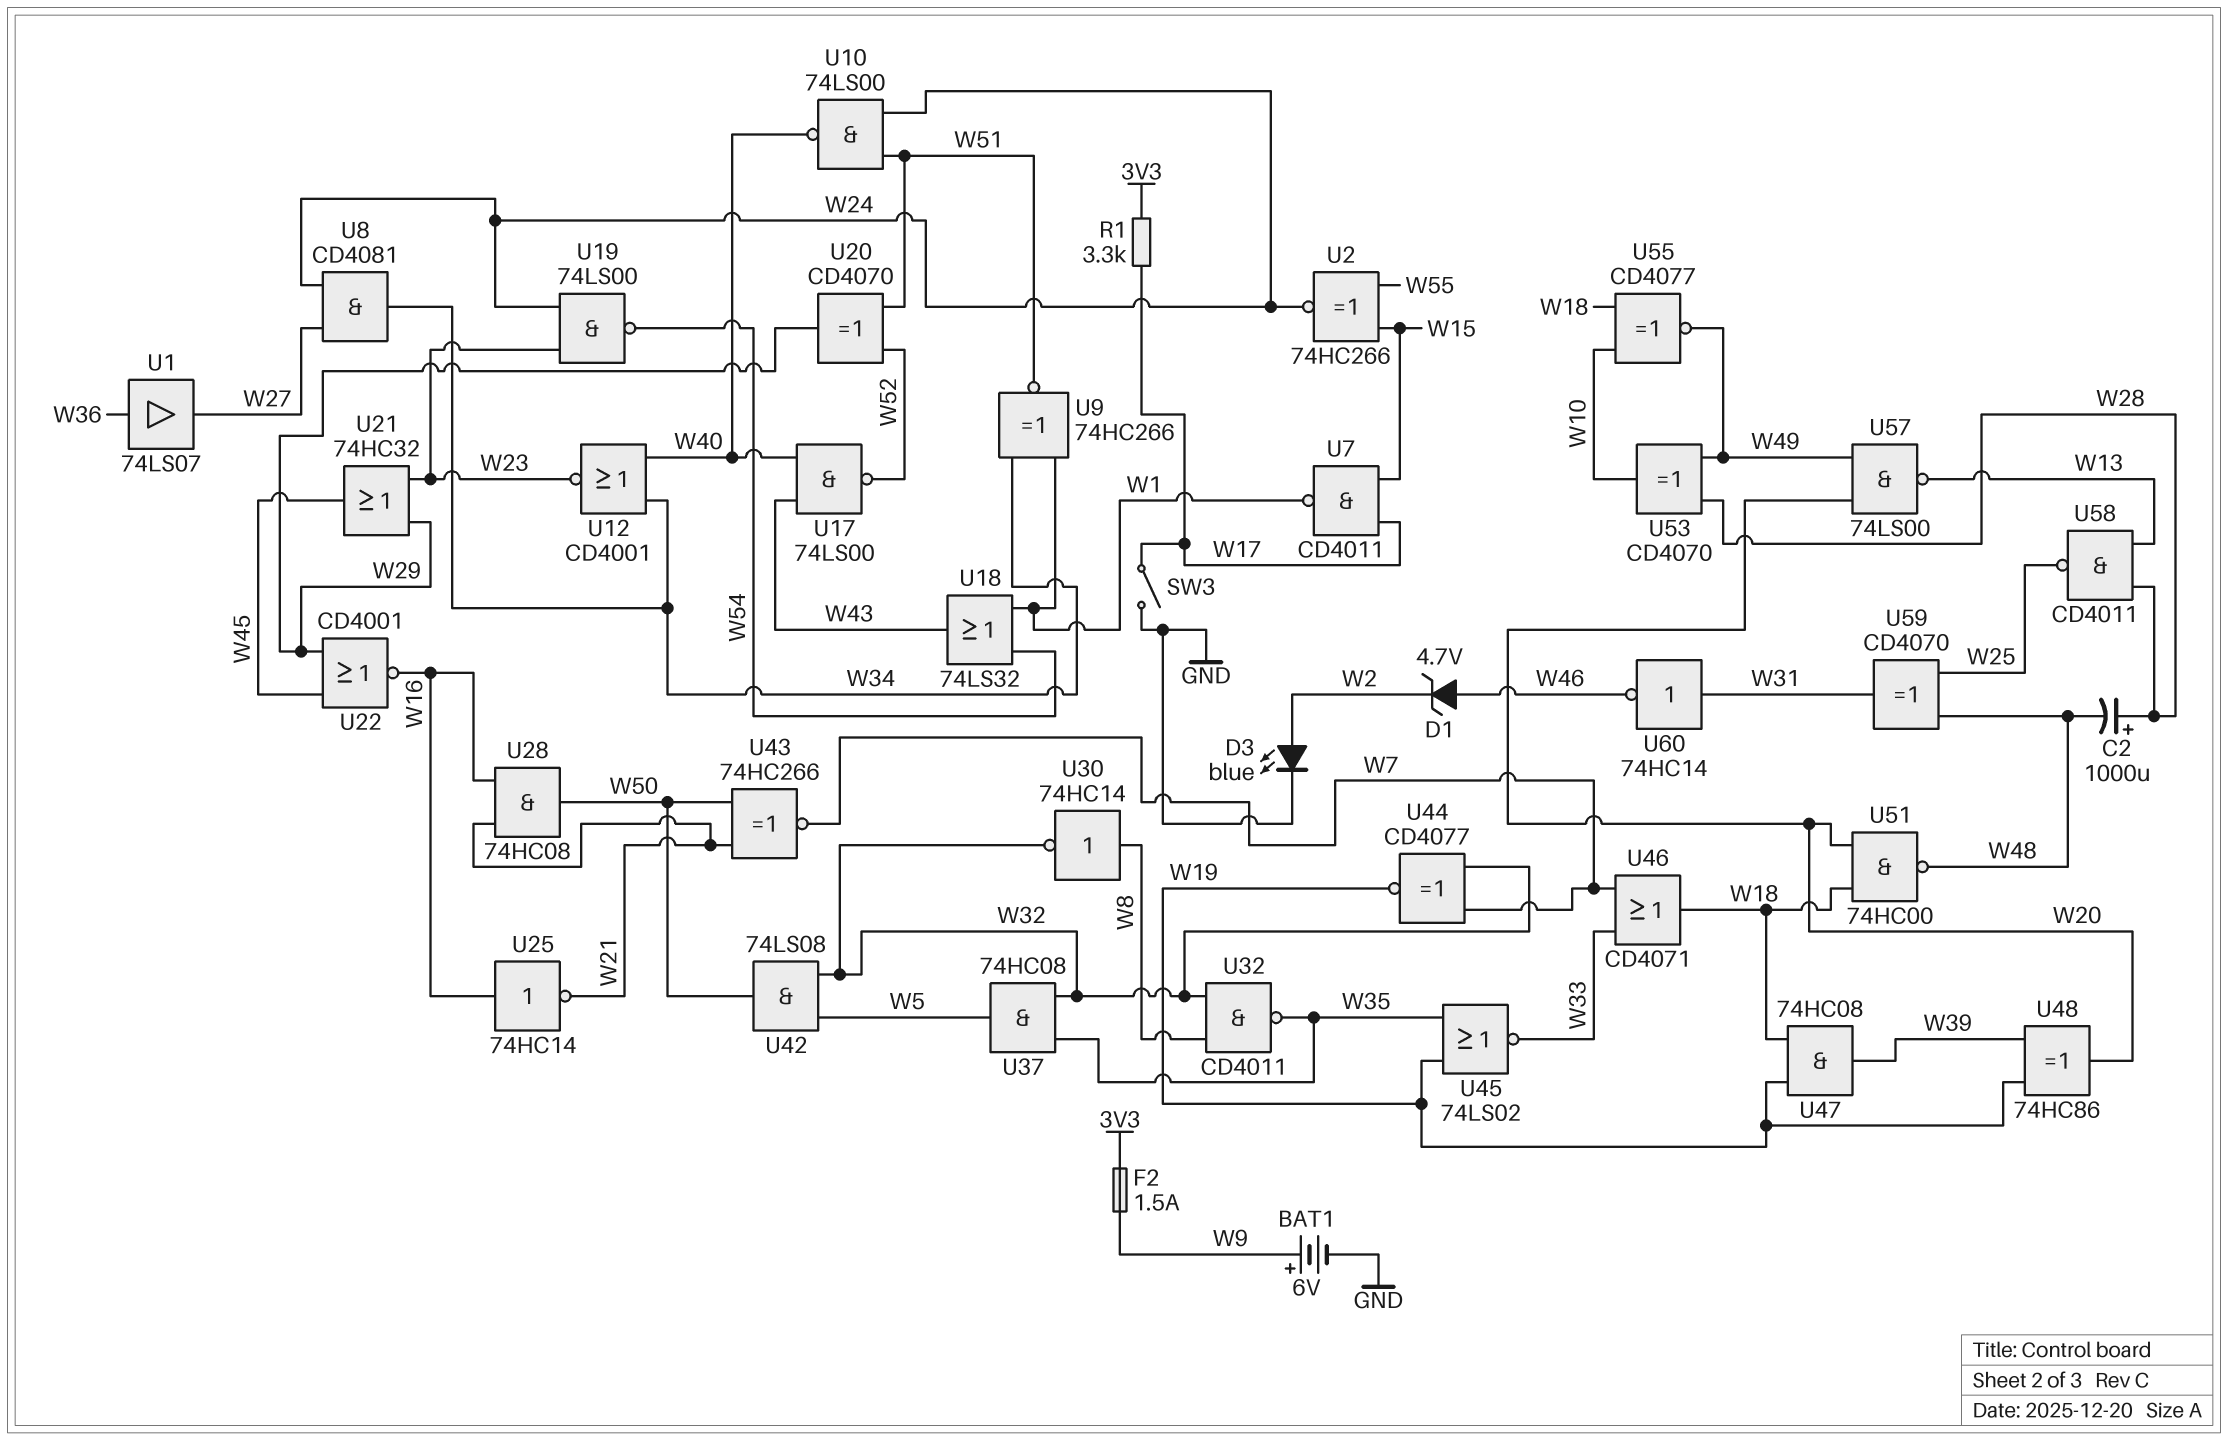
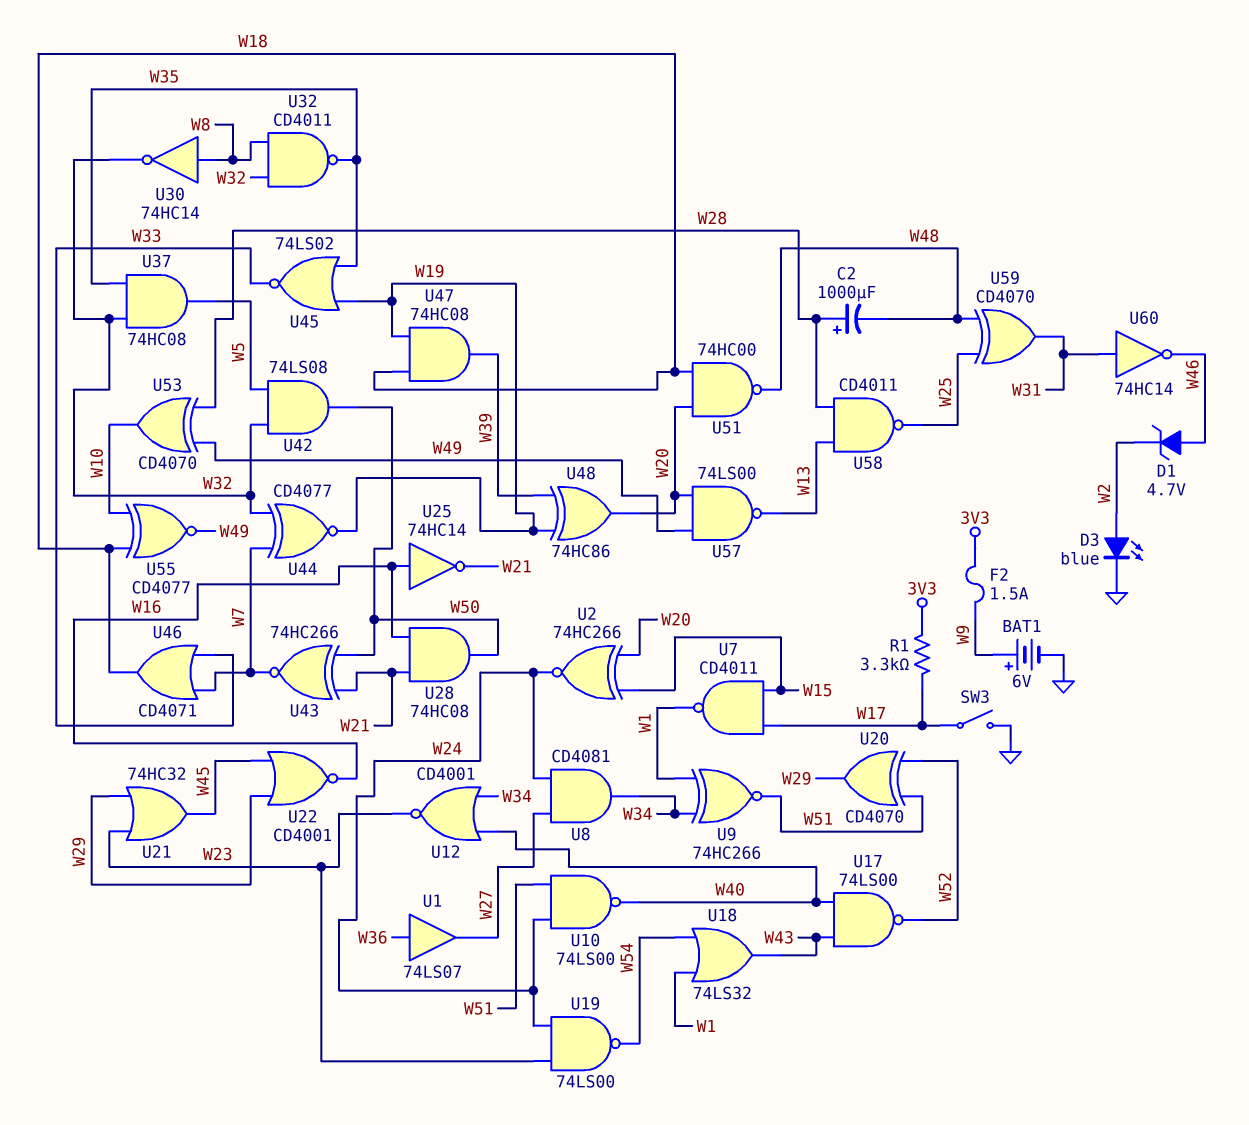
U2: XNOR 74HC266 (in W15, in W55, out W24) -> XNOR 74HC266 (in W15, in W20, out W24)

